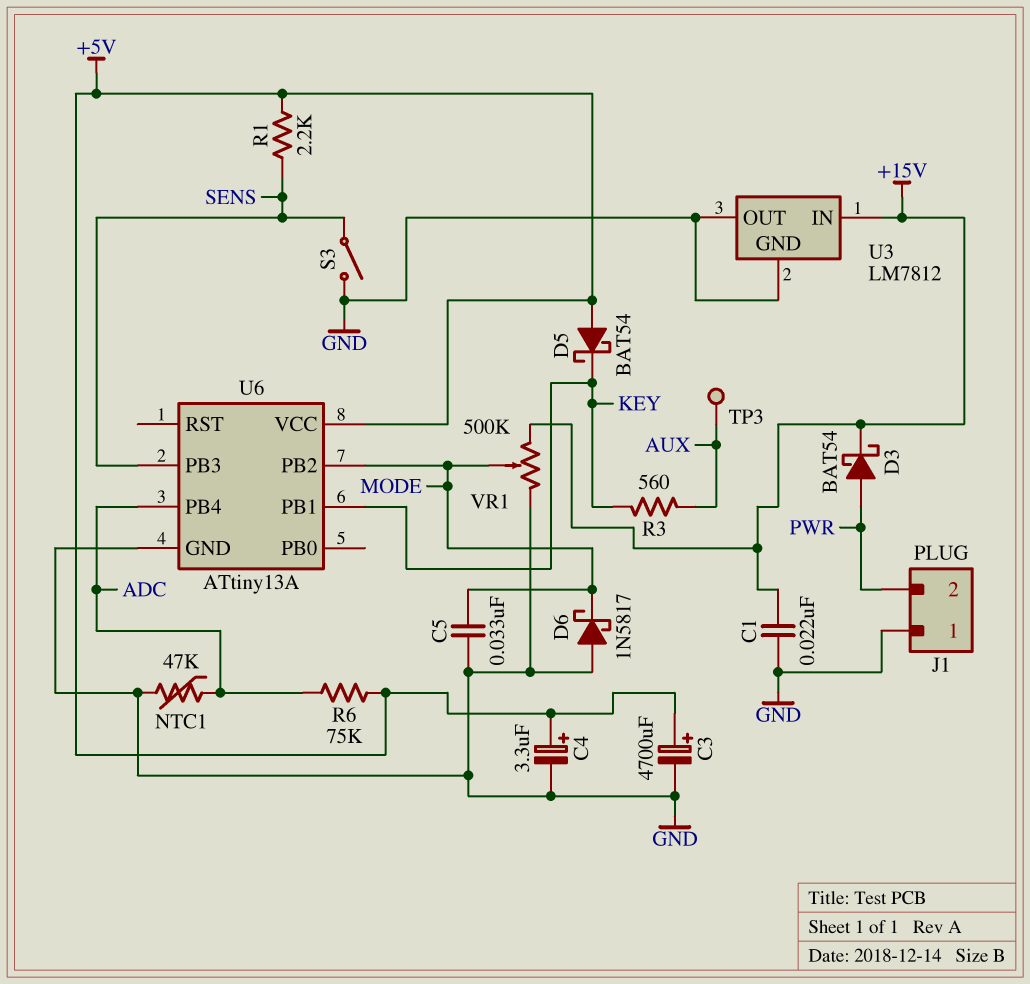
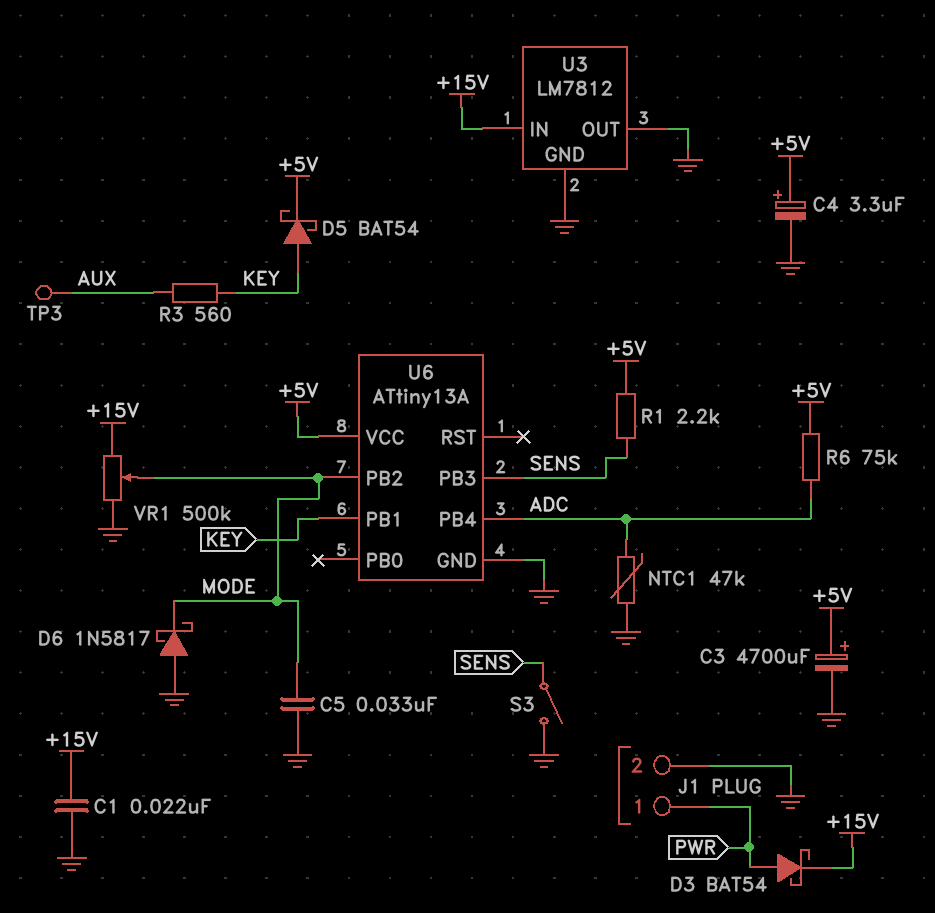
D5: schottky BAT54 (A +5V, K KEY) -> schottky BAT54 (A KEY, K +5V)
J1 pin 1: GND -> PWR
J1 pin 2: PWR -> GND

